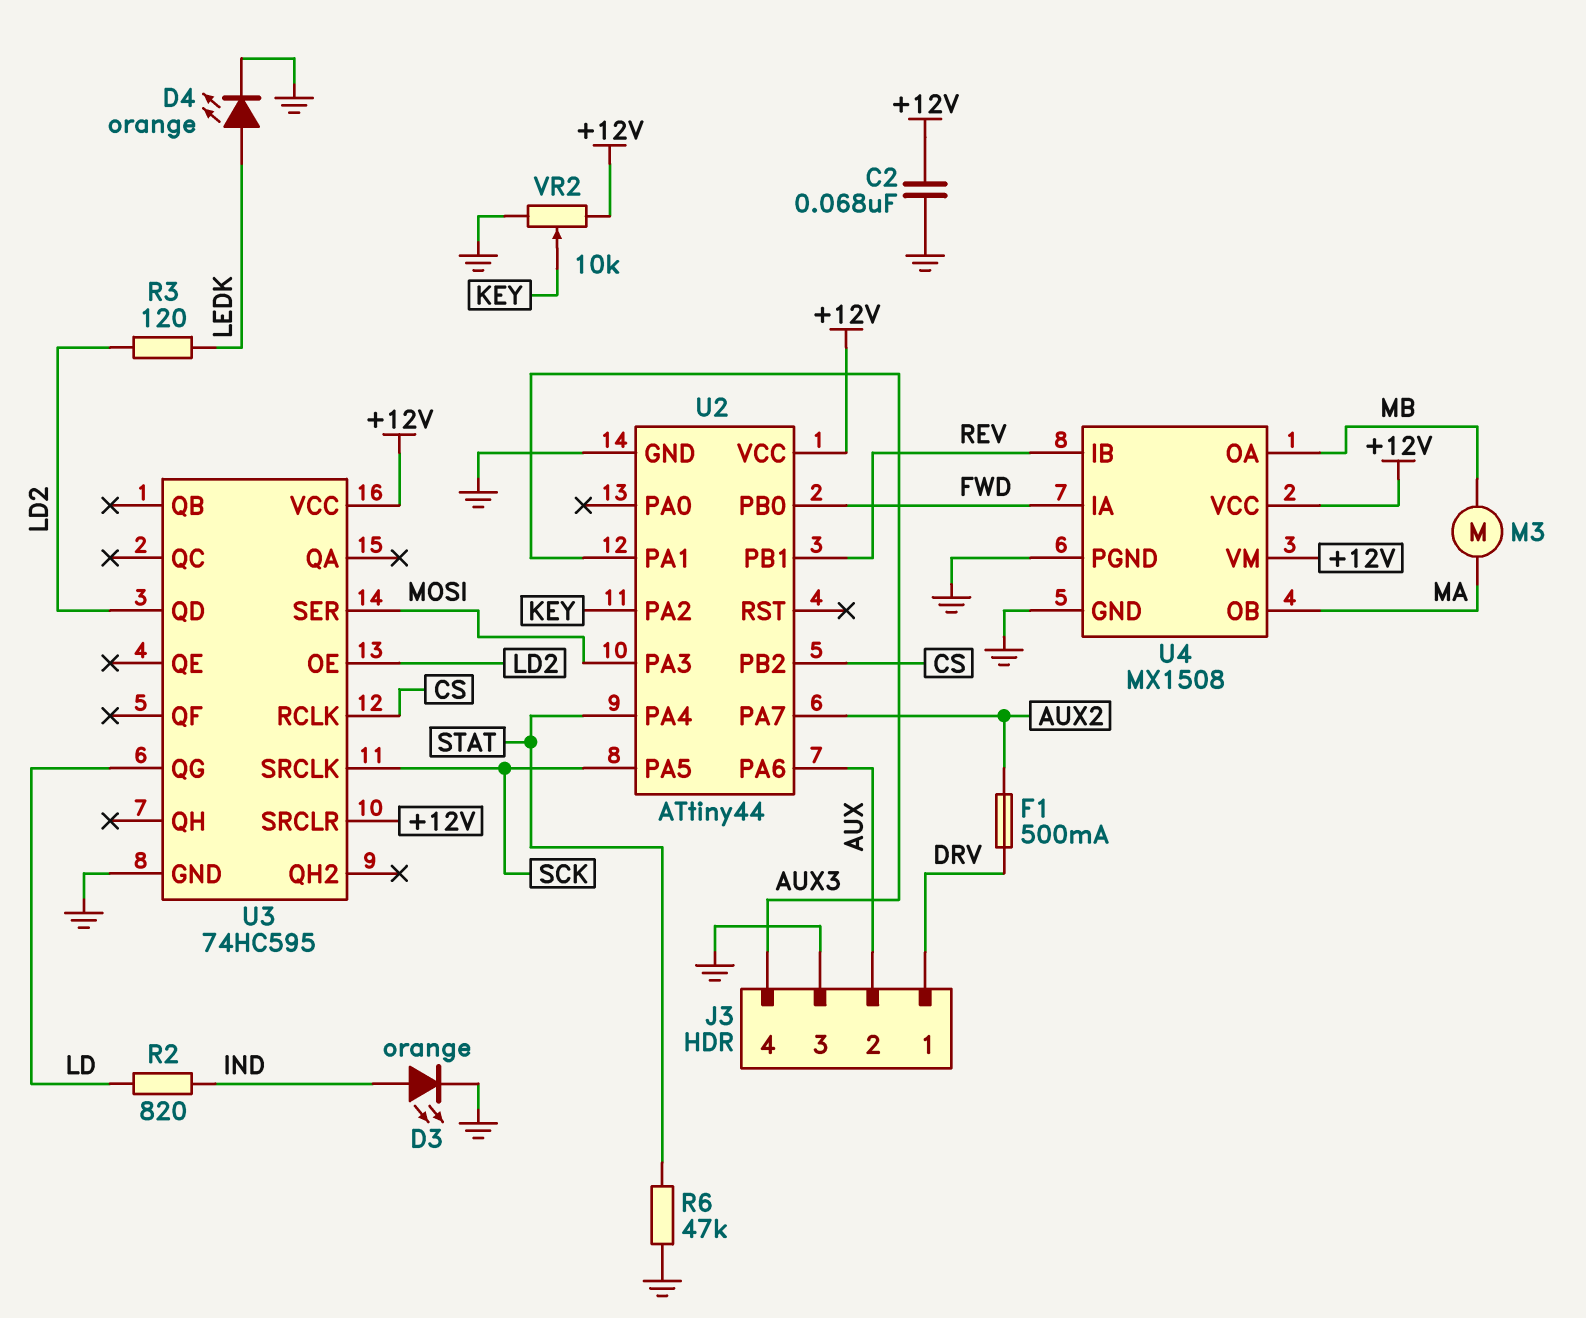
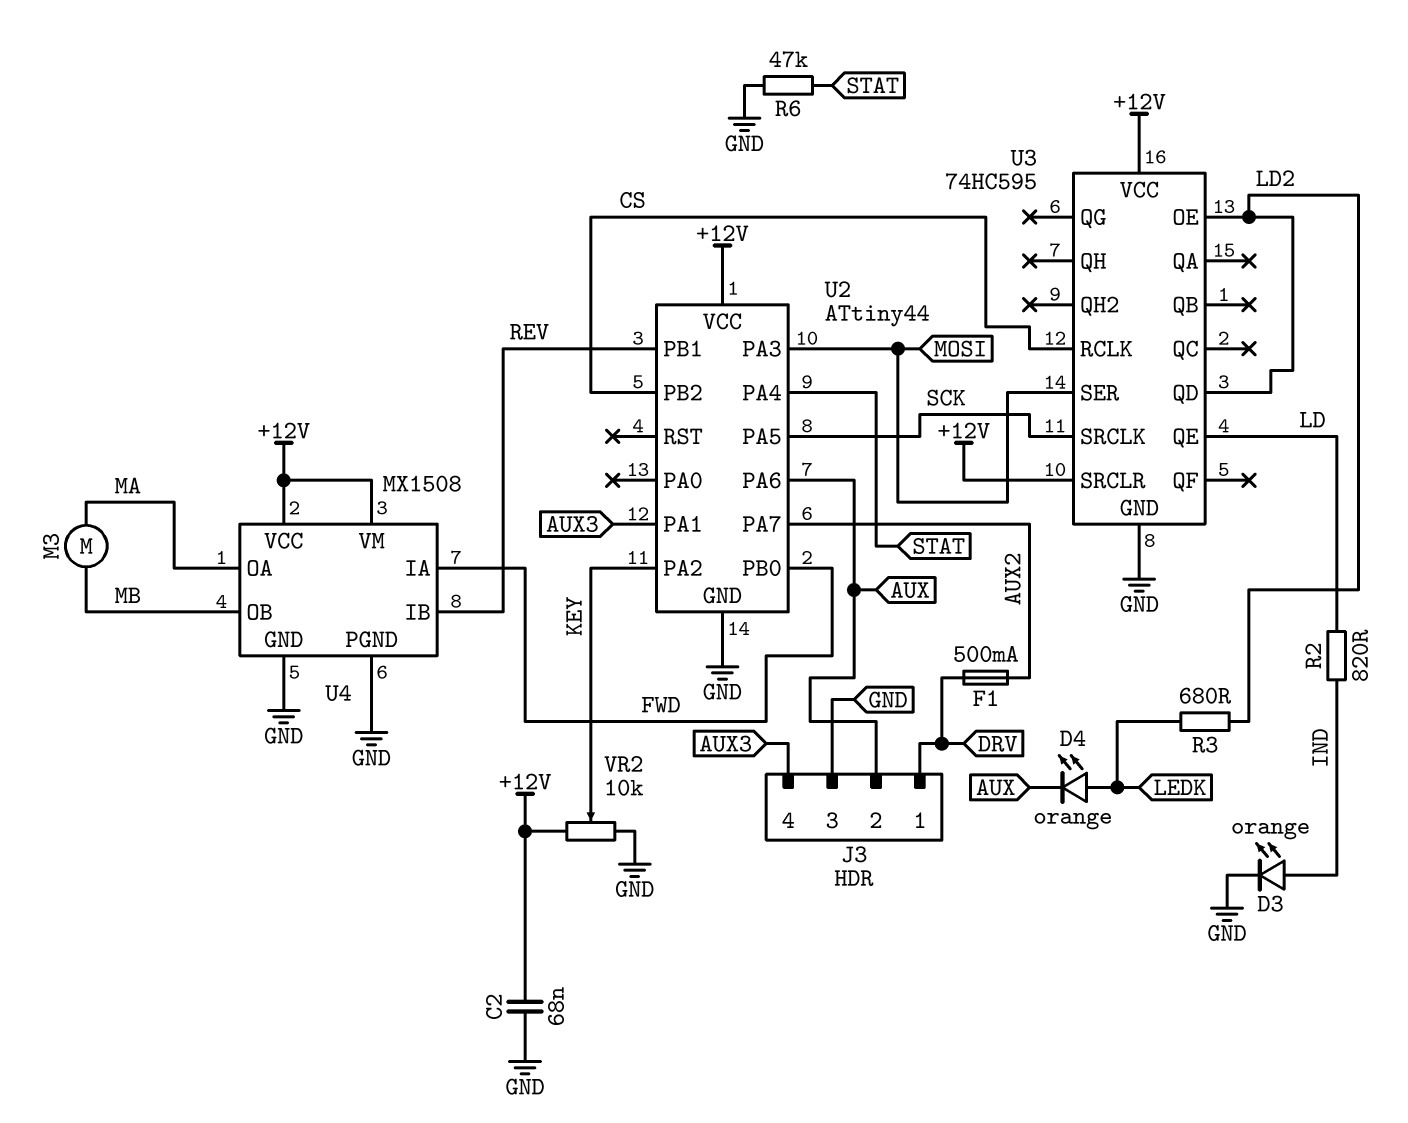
D4: LED orange (A LEDK, K GND) -> LED orange (A LEDK, K AUX)
R3: 120 (LD2, LEDK) -> 680 (LD2, LEDK)
U3 pin QE: none -> LD
U3 pin QG: LD -> none
U4 pin OA: MB -> MA
U4 pin OB: MA -> MB

